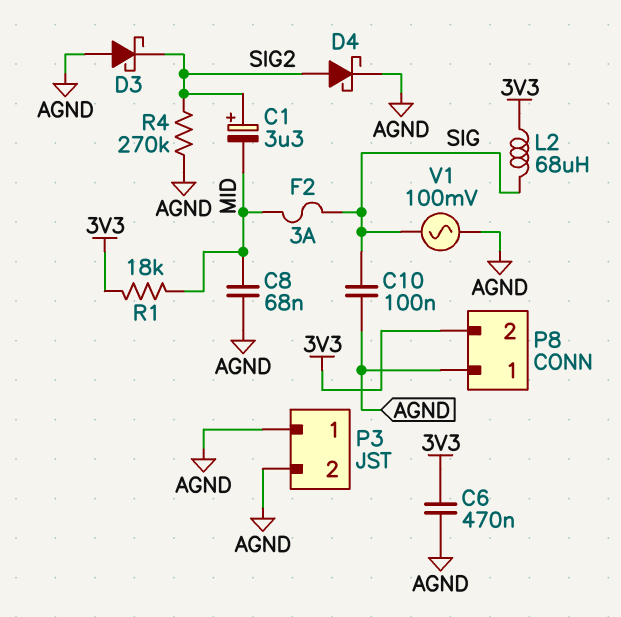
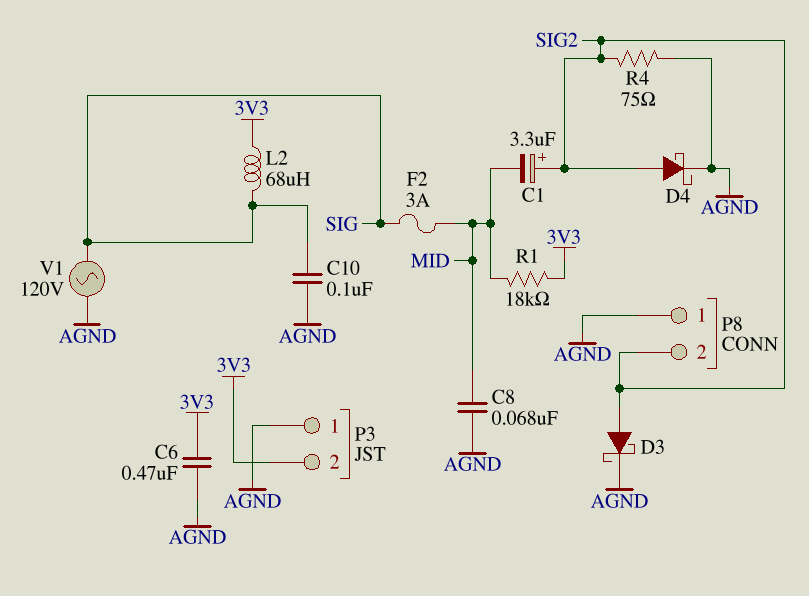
D3: schottky (A AGND, K SIG2) -> schottky (A SIG2, K AGND)
P3 pin 2: AGND -> 3V3
P8 pin 2: 3V3 -> SIG2
R4: 270k (AGND, SIG2) -> 75 (AGND, SIG2)
V1: AC 100mV (AGND, SIG) -> AC 120V (AGND, SIG)

